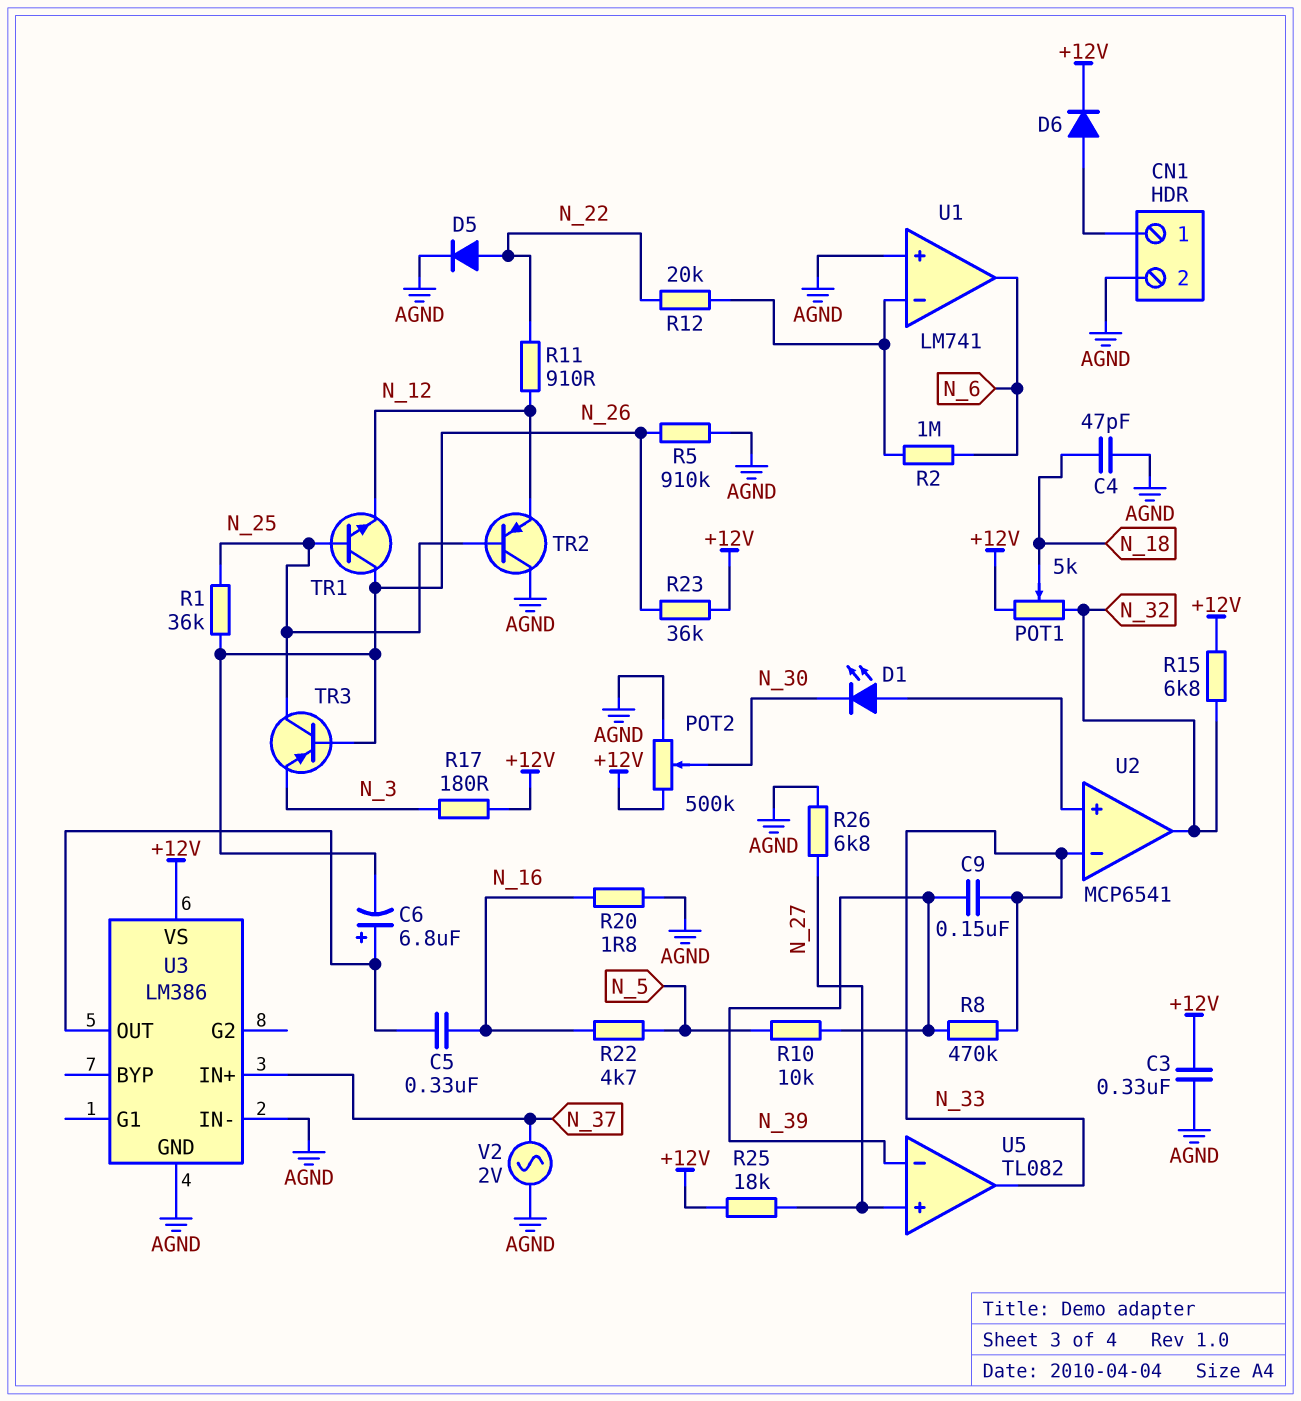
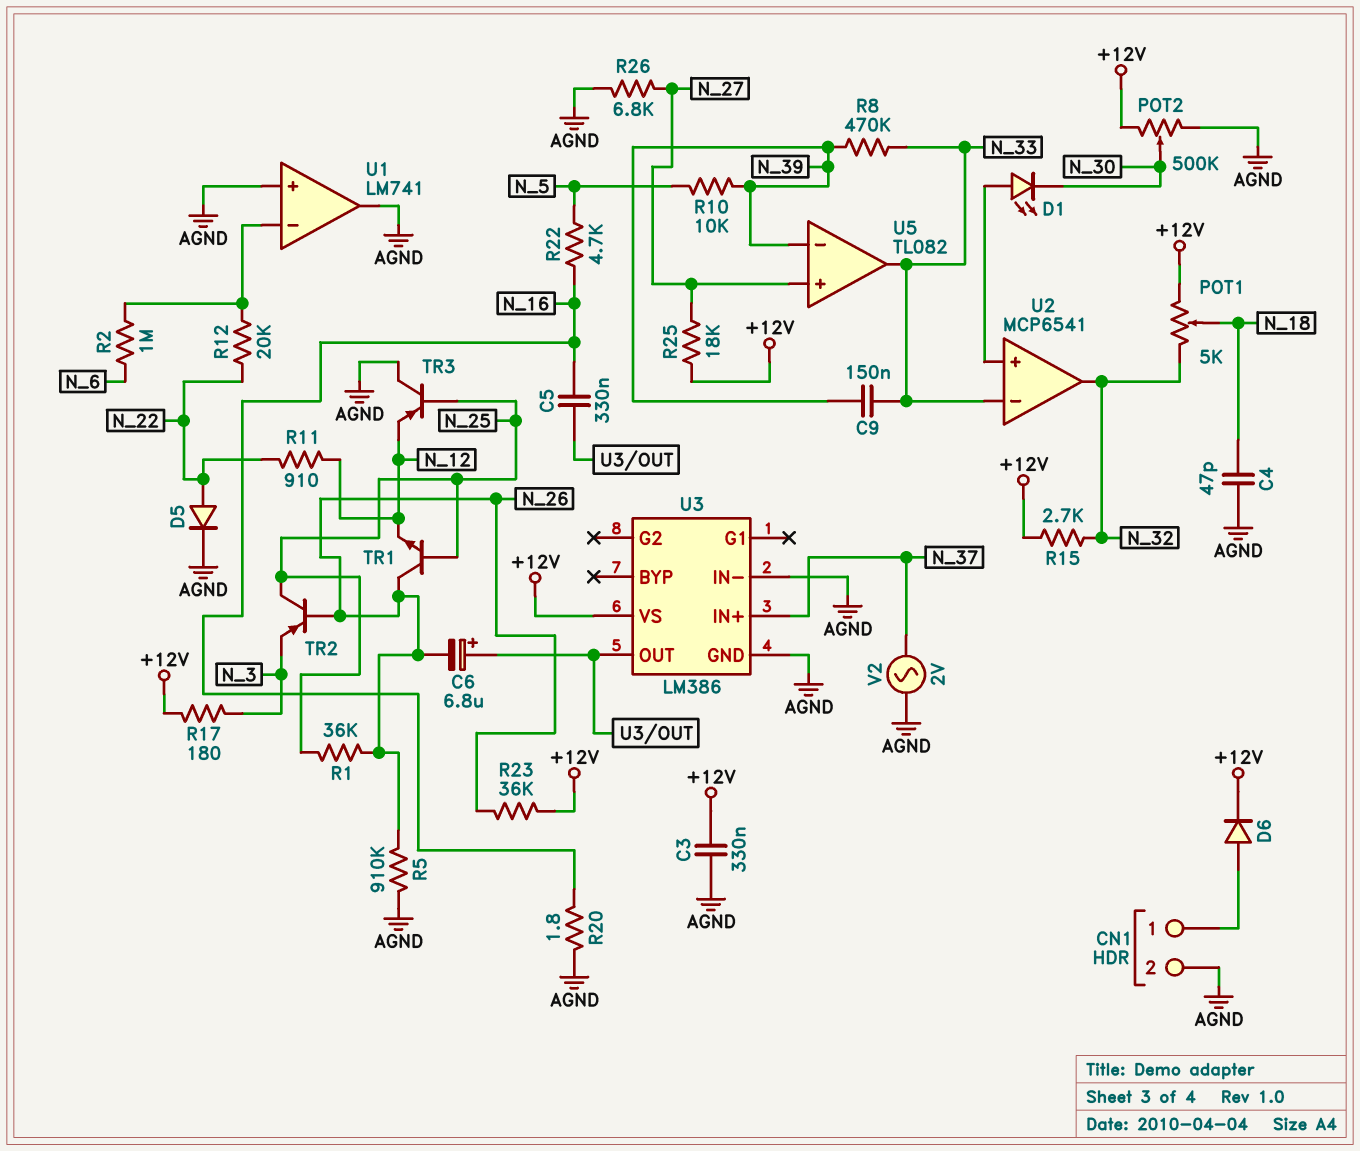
R15: 6.8k (+12V, N_32) -> 2.7k (+12V, N_32)
TR2: PNP (B N_25, C AGND, E N_12) -> PNP (B N_26, C N_25, E N_3)
TR3: PNP (B N_26, C N_25, E N_3) -> PNP (B N_25, C AGND, E N_12)
U1 pin out: N_6 -> AGND

